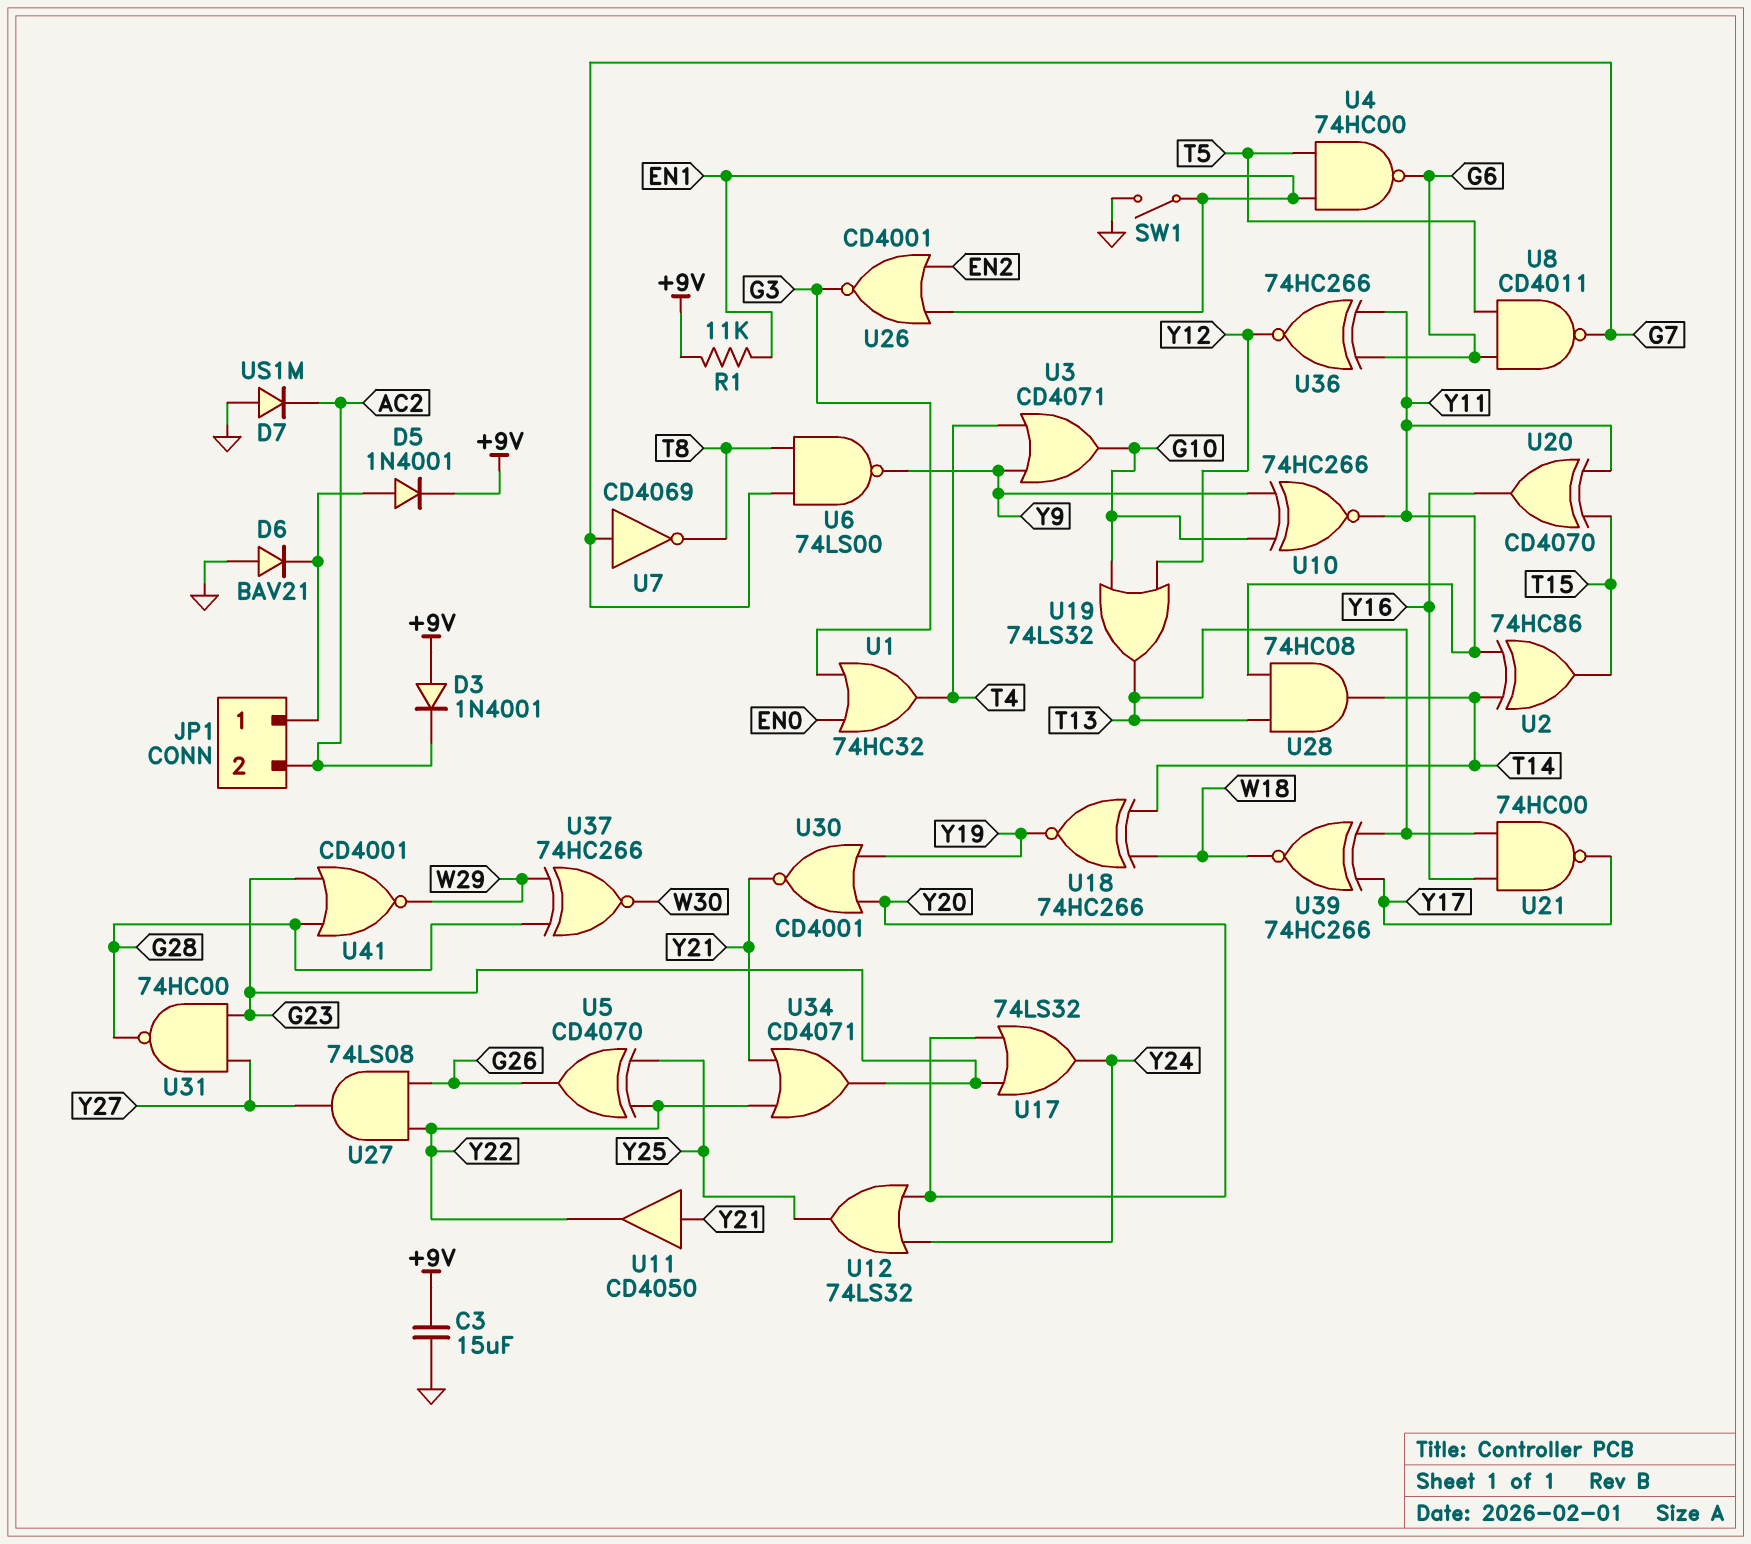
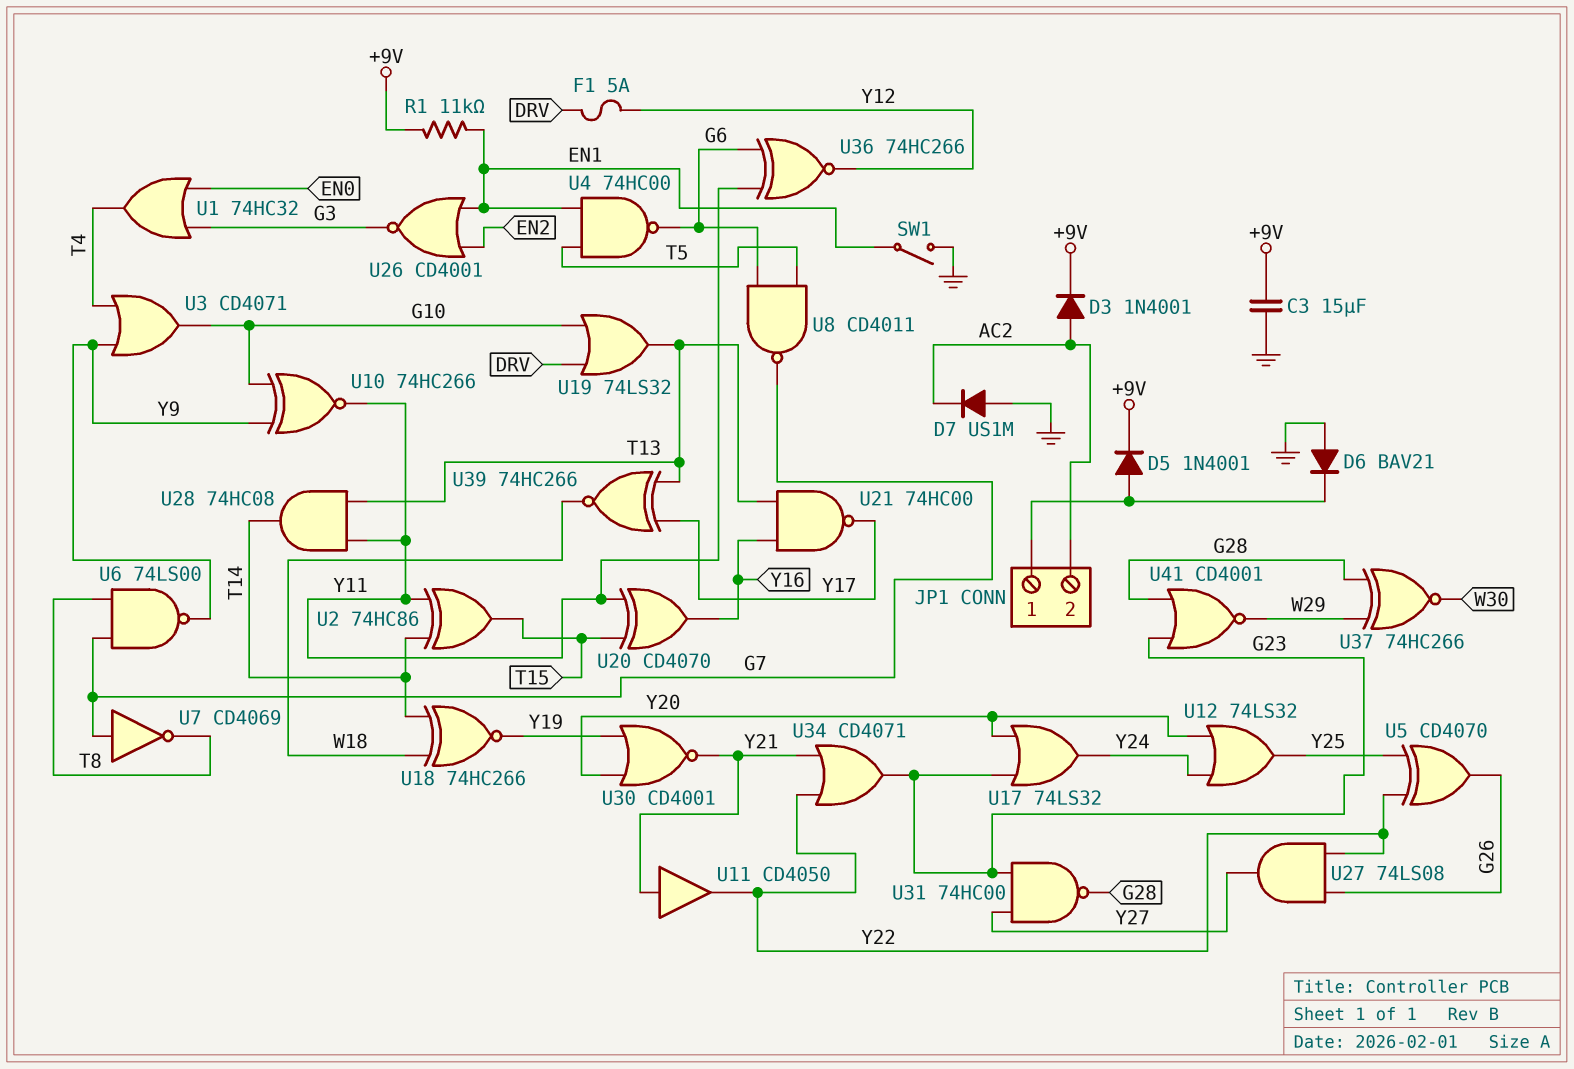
D3: diode 1N4001 (A +9V, K AC2) -> diode 1N4001 (A AC2, K +9V)
F1: none -> 5A (DRV, Y12)
U19: OR 74LS32 (in G10, in Y12, out T13) -> OR 74LS32 (in DRV, in G10, out T13)

